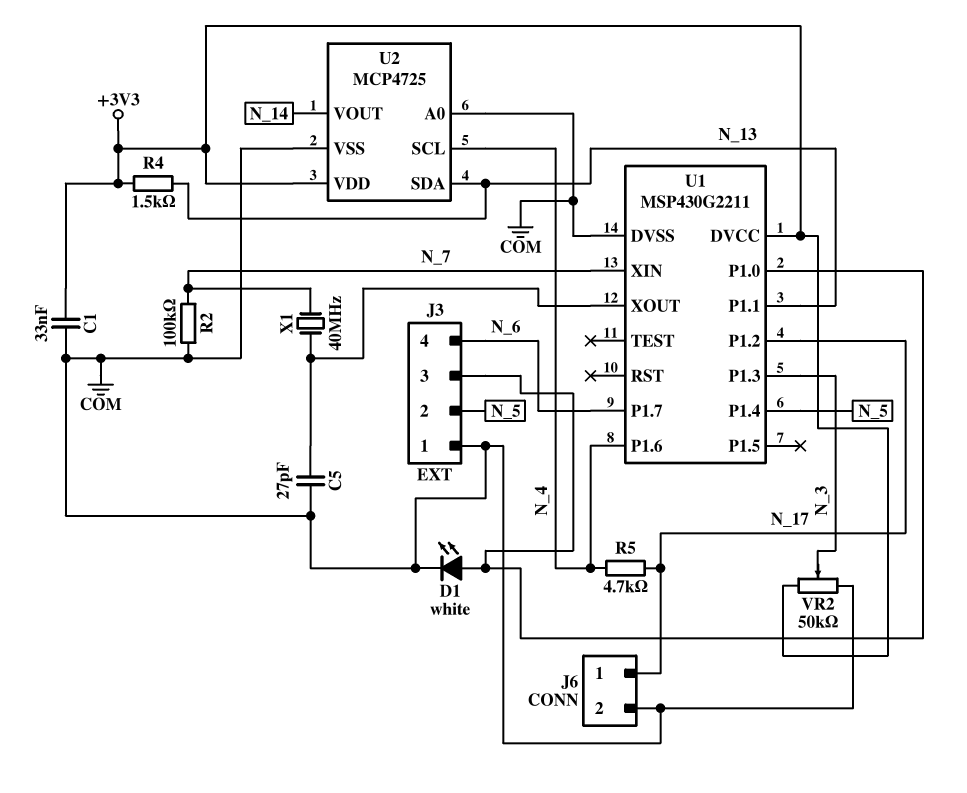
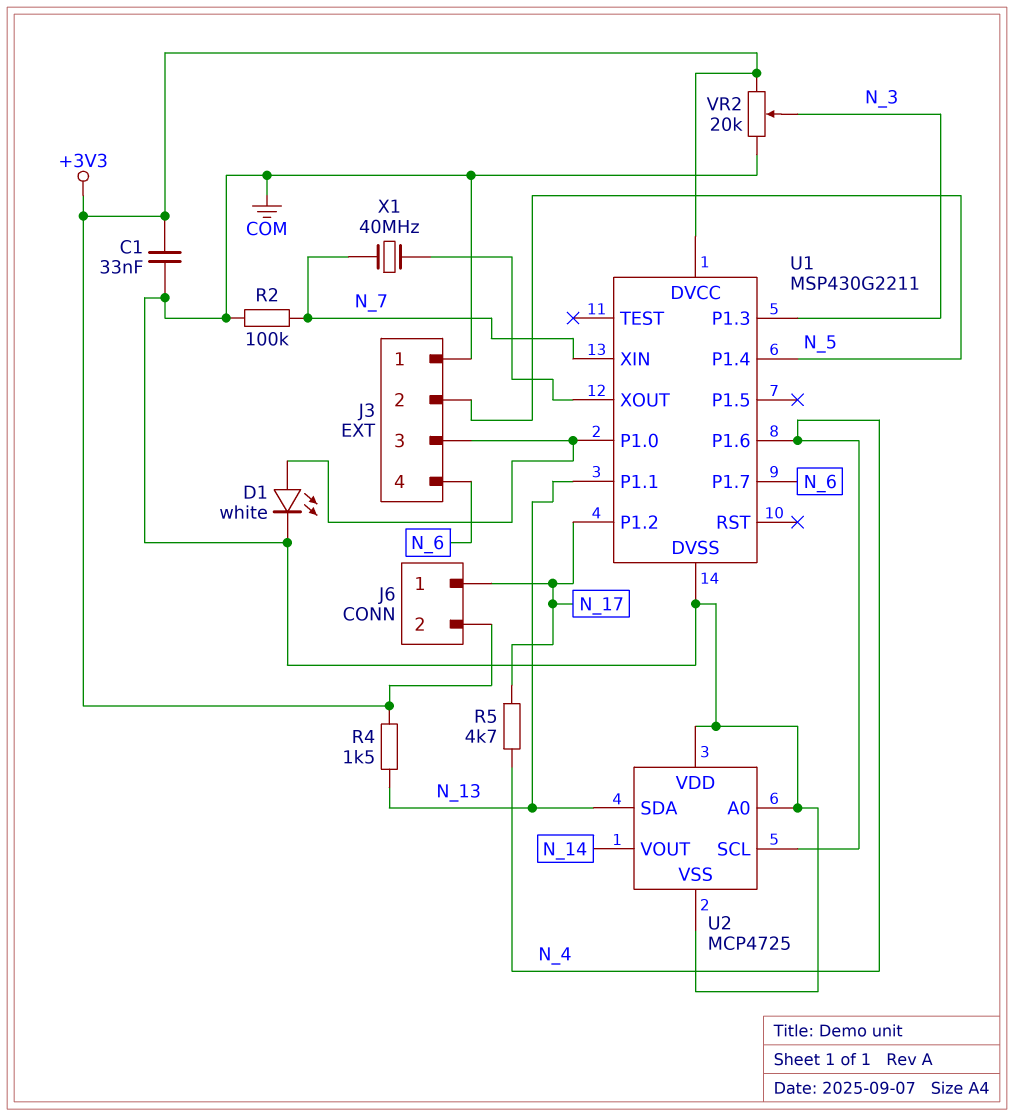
C5: 27pF (COM, U1/XOUT) -> none
J6 pin 2: COM -> +3V3
U2 pin VDD: +3V3 -> COM
VR2: 50k (+3V3, COM, wiper N_3) -> 20k (+3V3, COM, wiper N_3)

